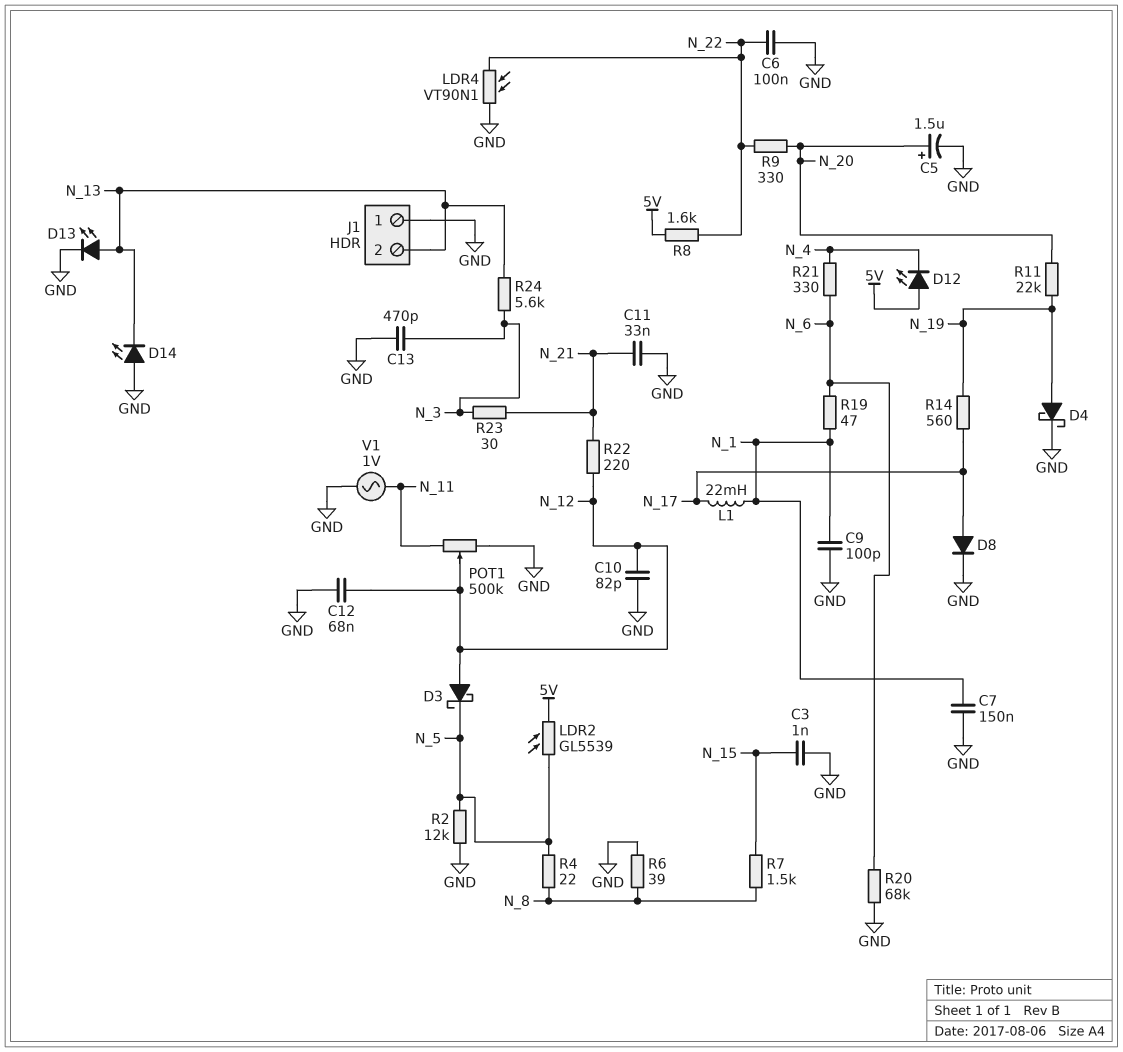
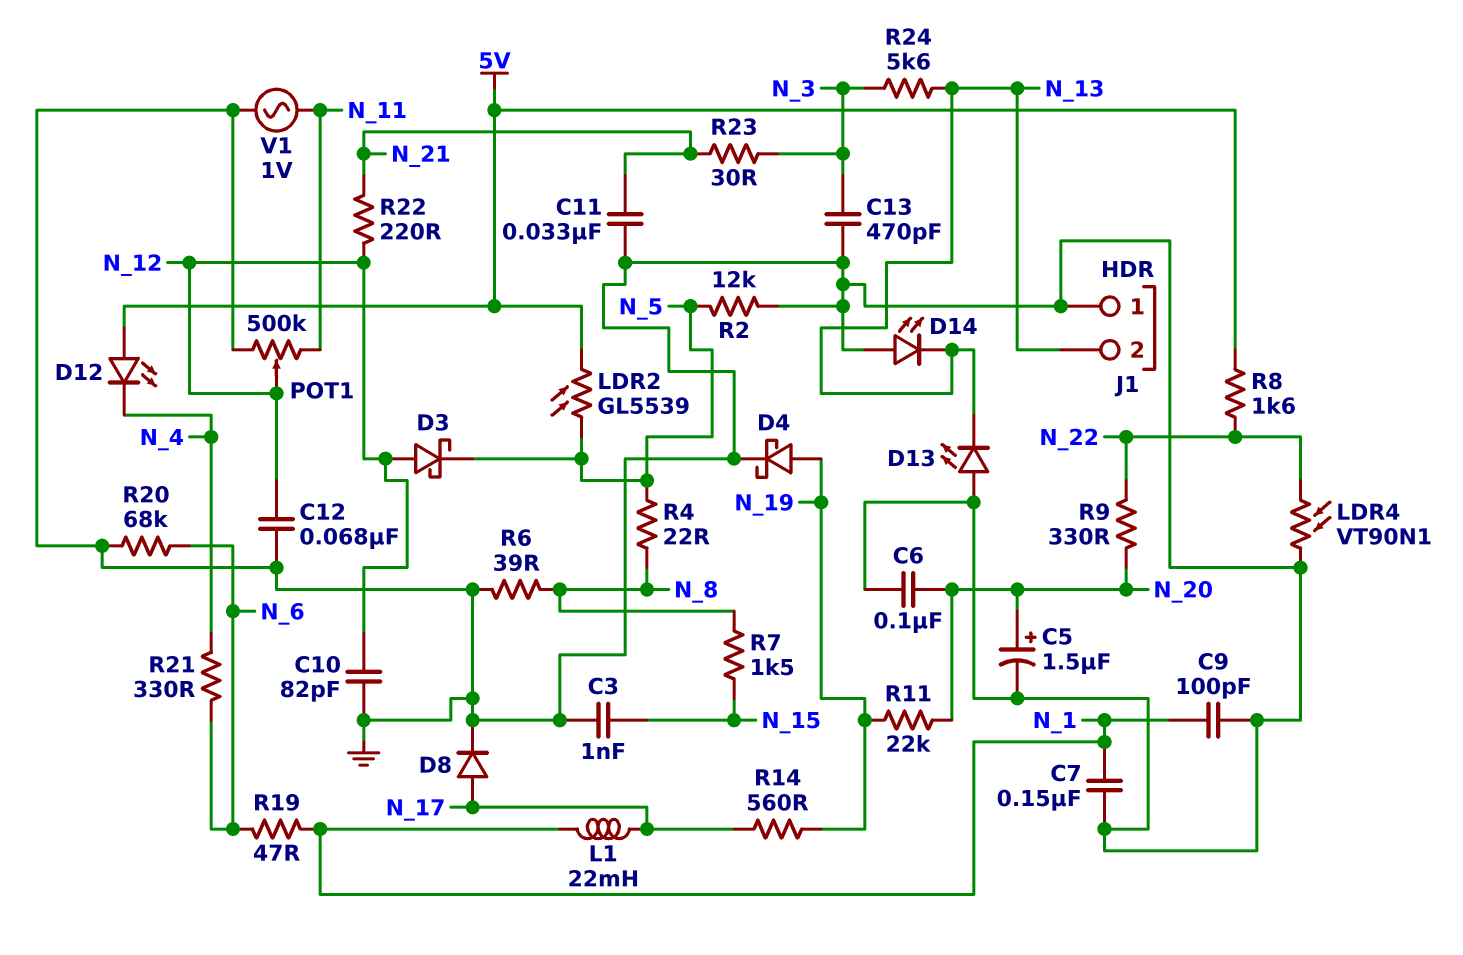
C6: 100nF (GND, N_22) -> 100nF (GND, N_20)
D13: LED (A N_13, K GND) -> LED (A GND, K N_13)

